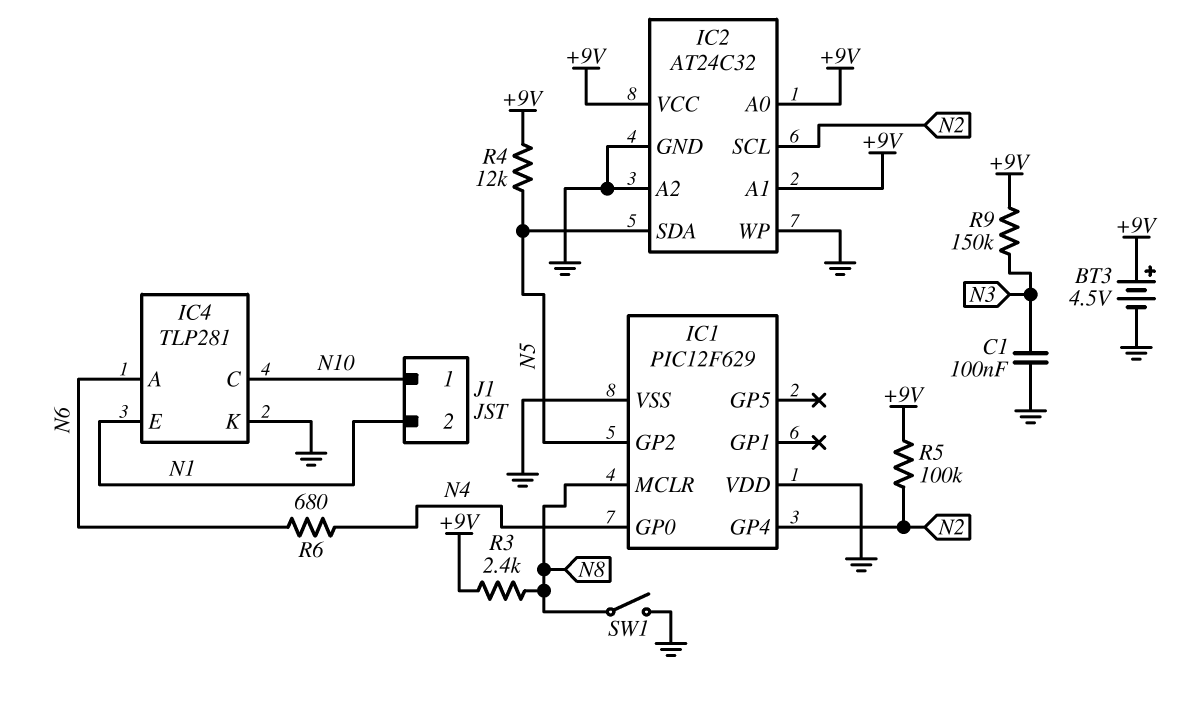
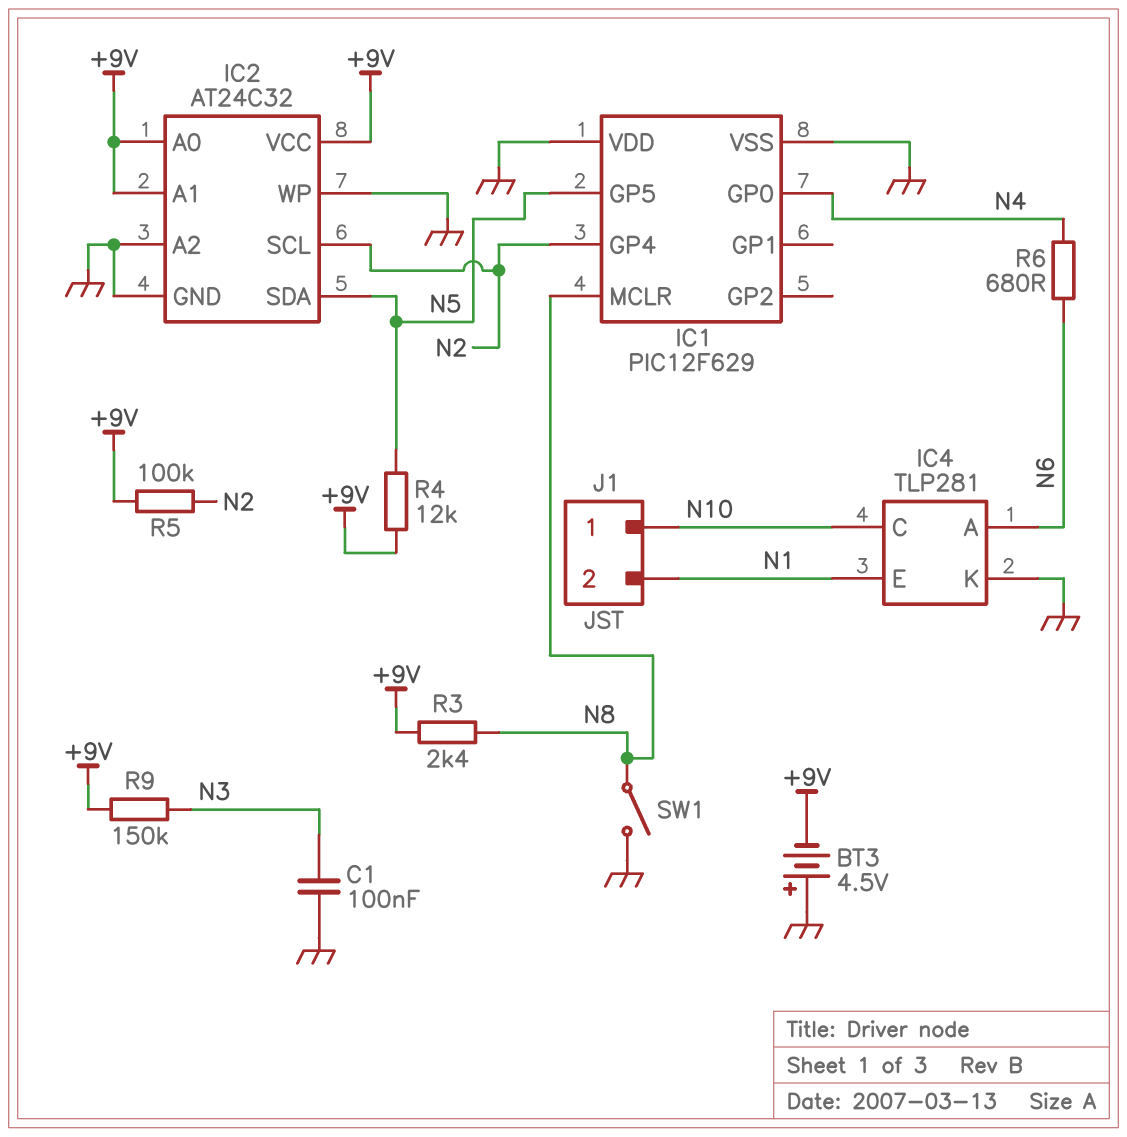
BT3: 4.5V (plus +9V, minus GND) -> 4.5V (plus GND, minus +9V)
IC1 pin GP2: N5 -> none
IC1 pin GP5: none -> N5

